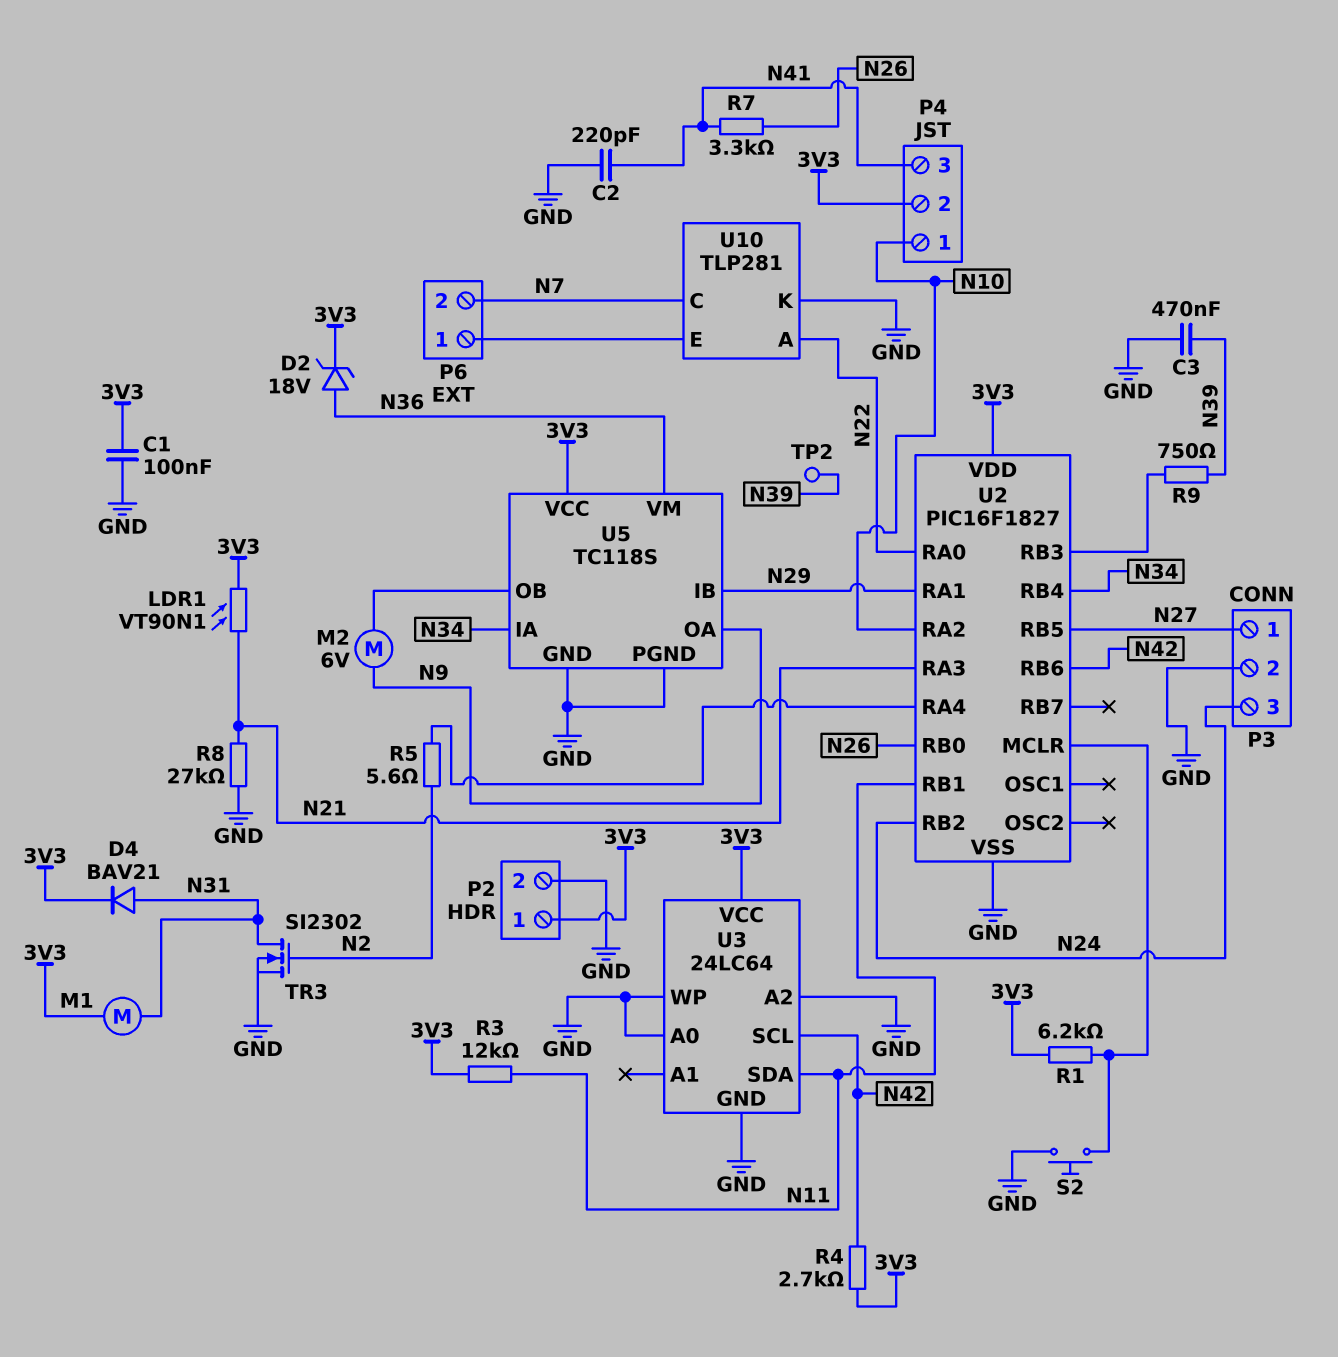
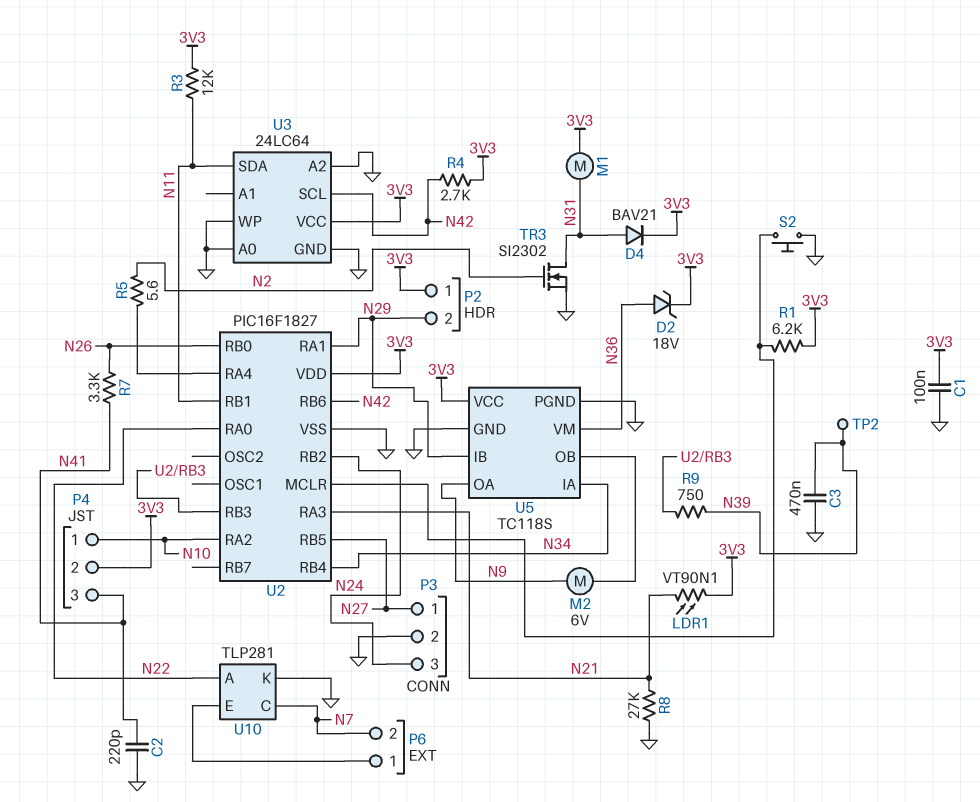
P2 pin 2: GND -> N29

